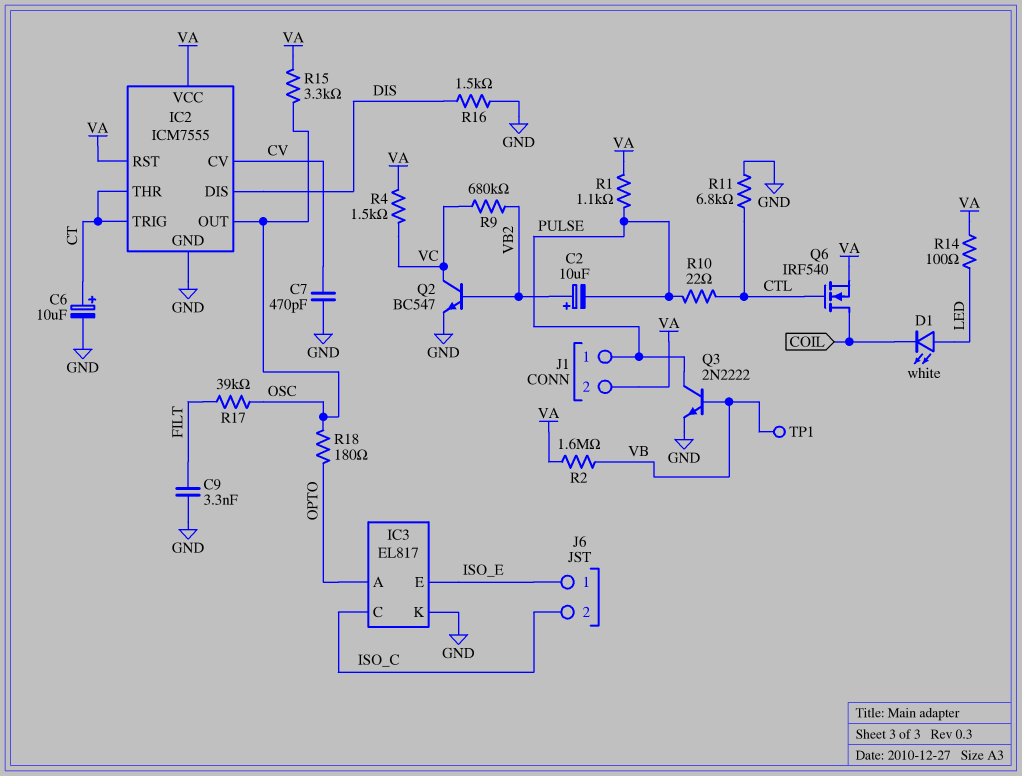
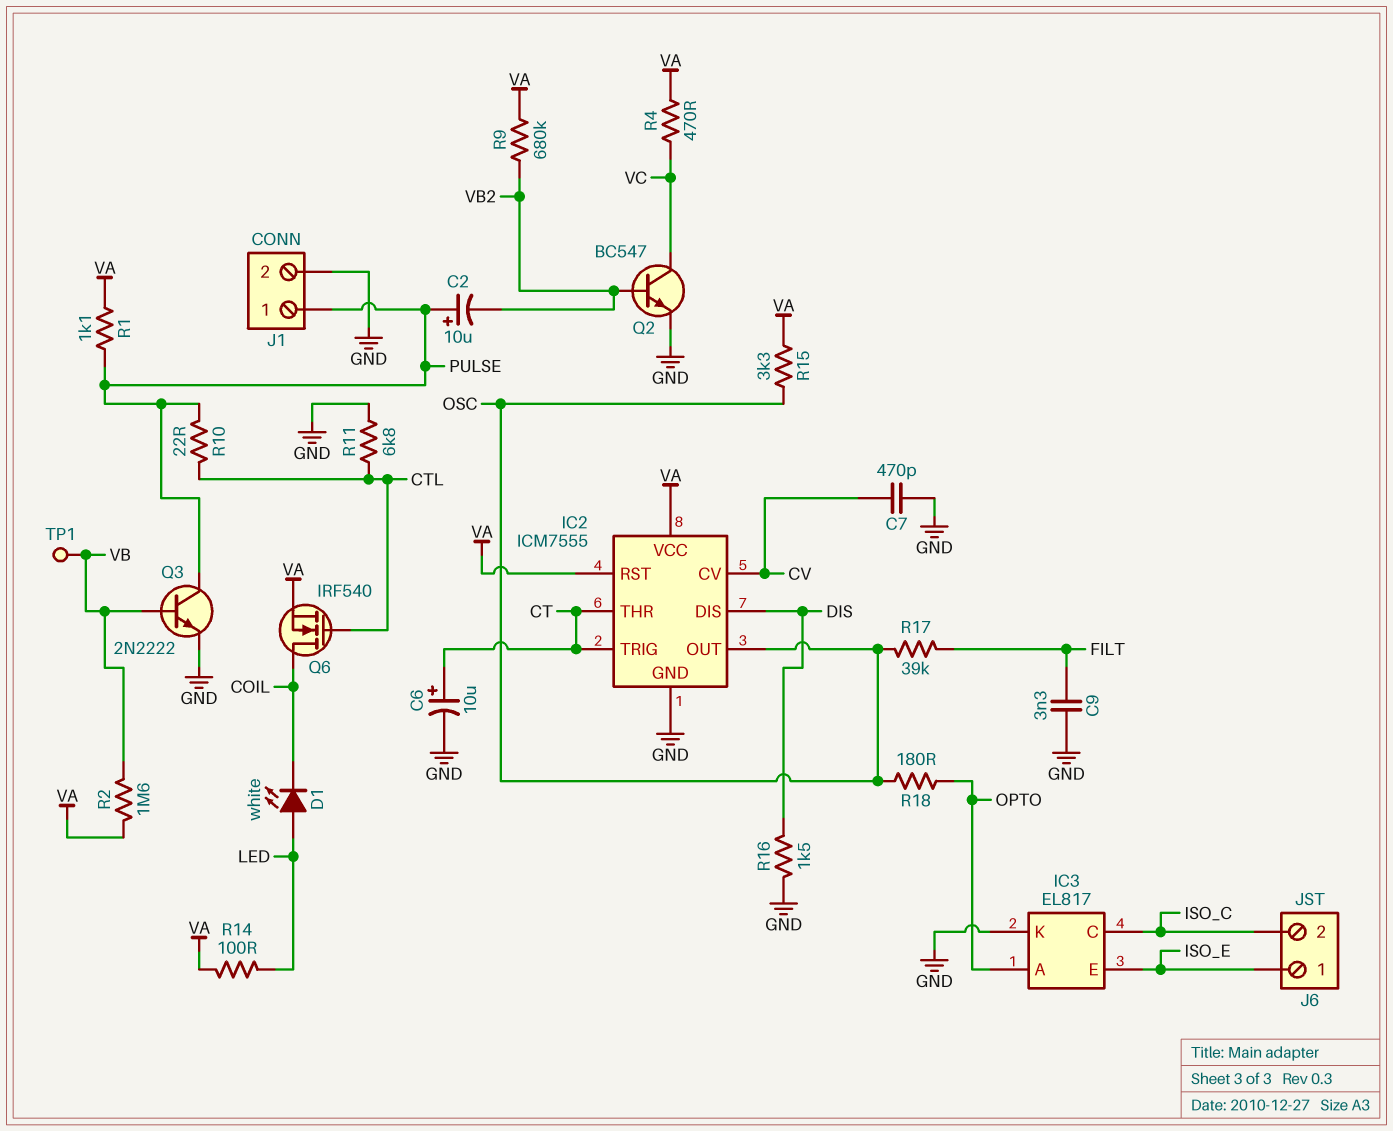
C2: 10uF (plus VB2, minus PULSE) -> 10uF (plus PULSE, minus VB2)
J1 pin 2: VA -> GND
R4: 1.5k (VA, VC) -> 470 (VA, VC)
R9: 680k (VB2, VC) -> 680k (VA, VB2)

